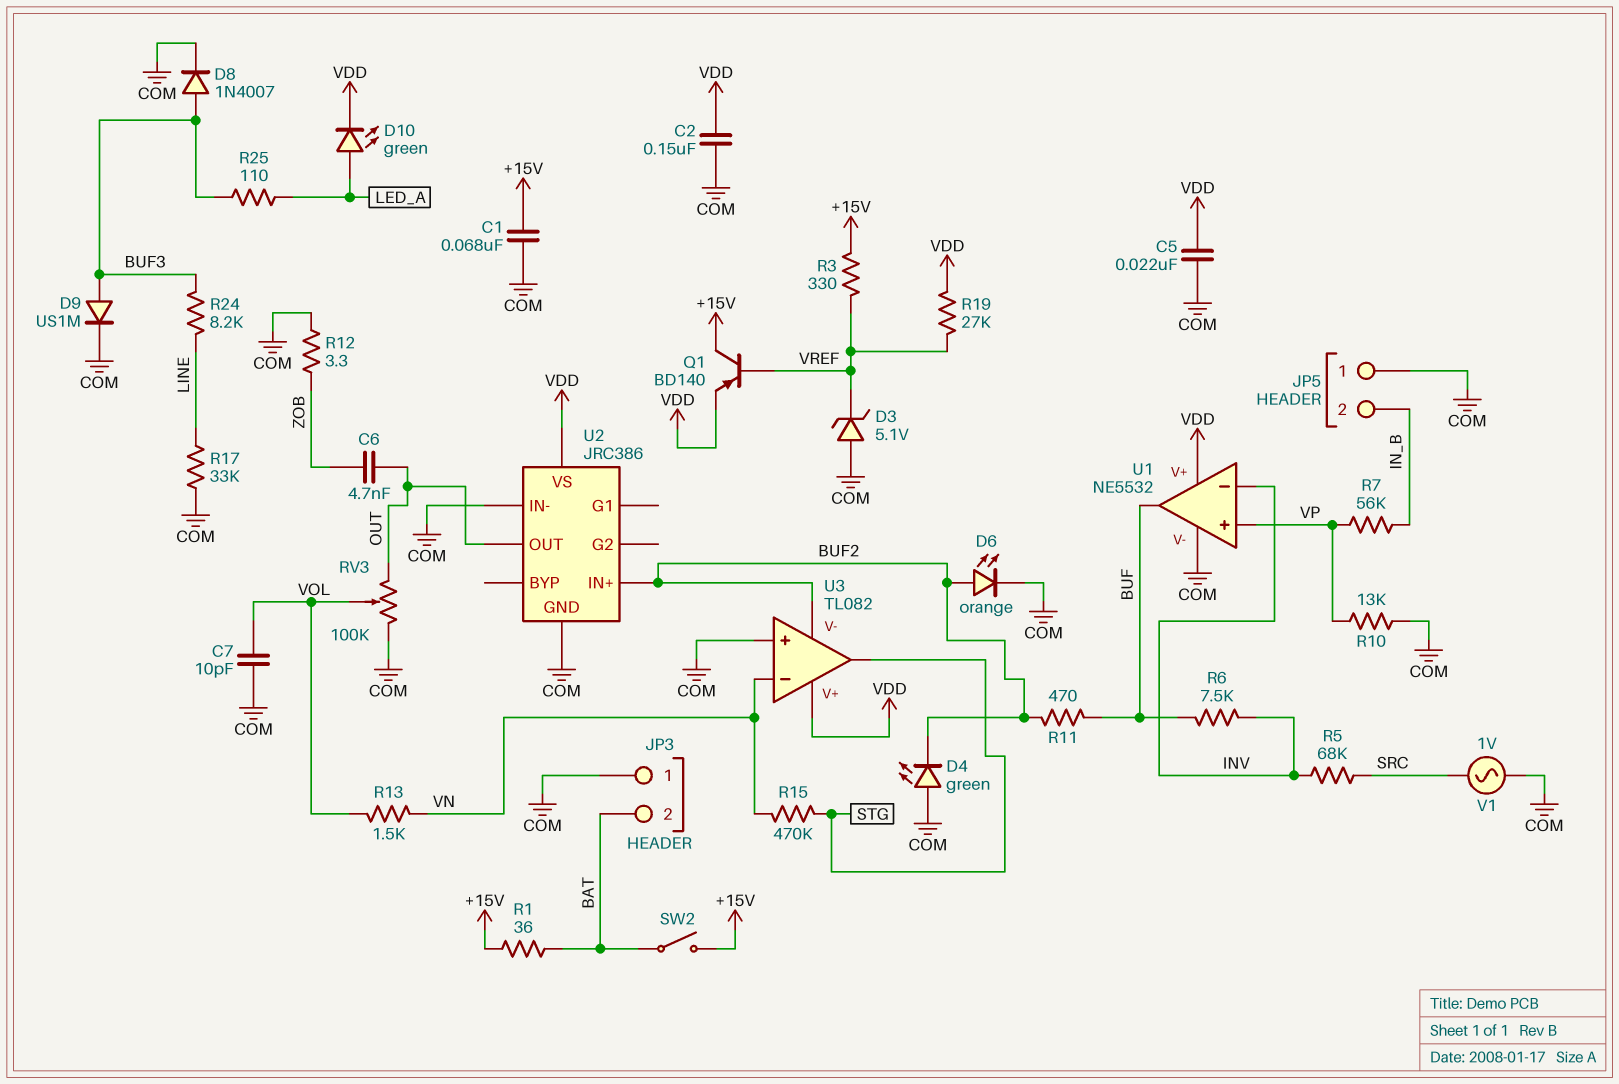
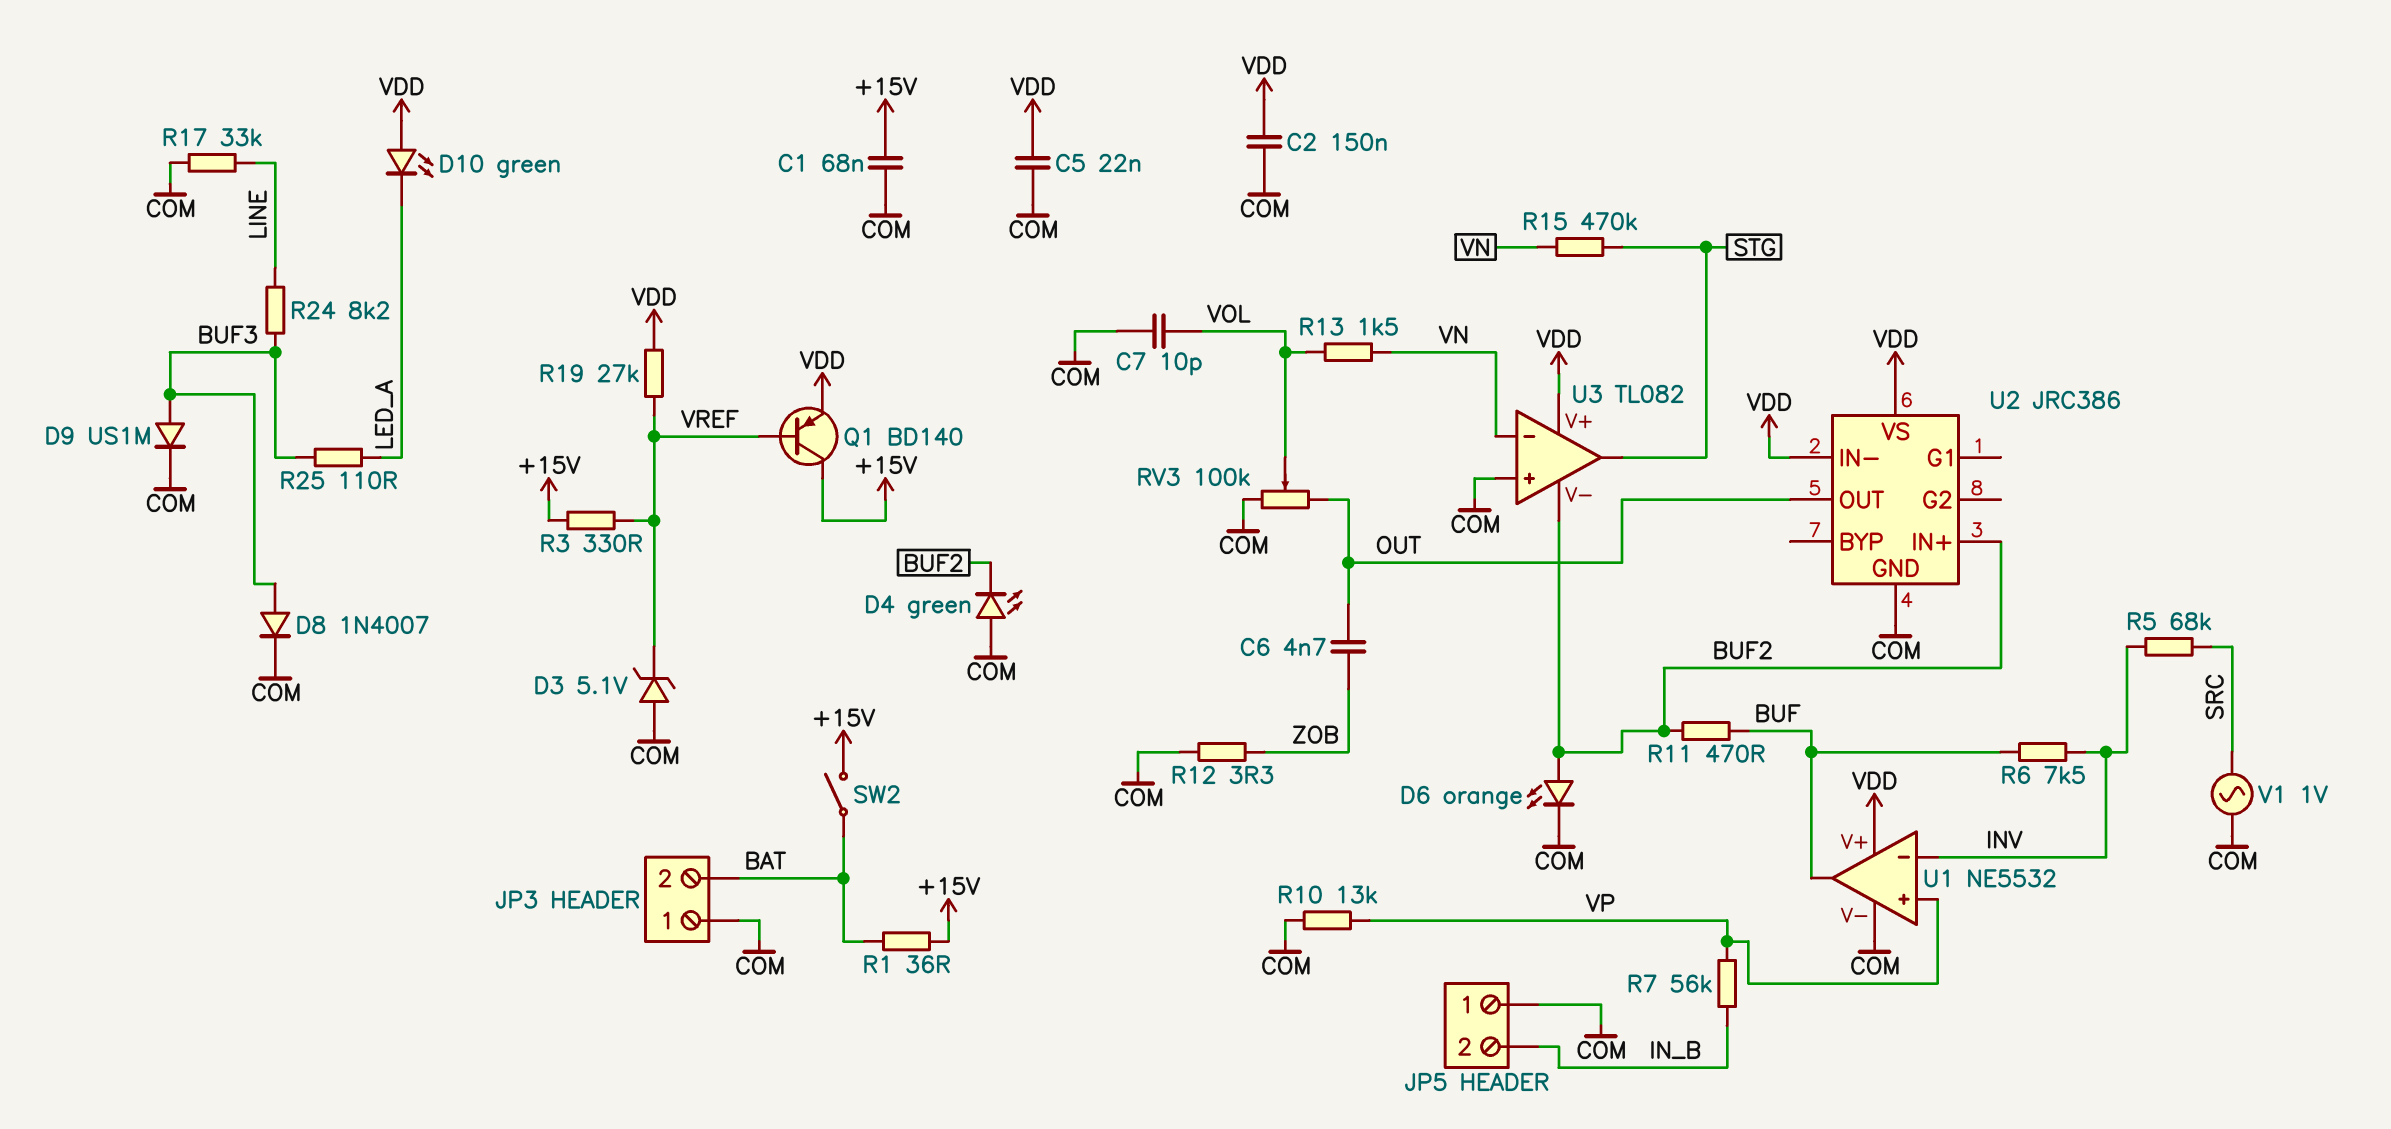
D10: LED green (A LED_A, K VDD) -> LED green (A VDD, K LED_A)
U2 pin IN-: COM -> VDD

